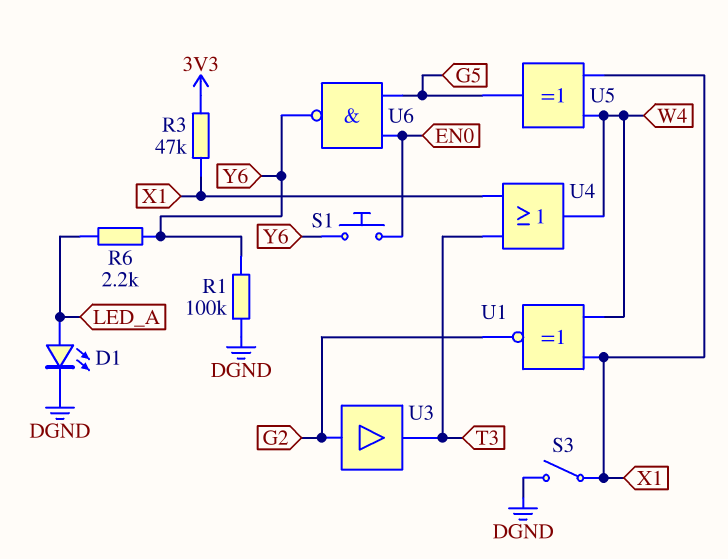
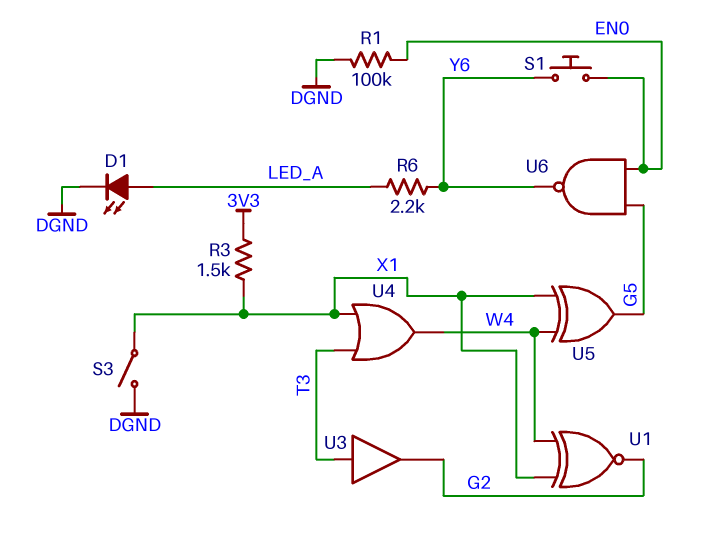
R1: 100k (DGND, Y6) -> 100k (DGND, EN0)
R3: 47k (3V3, X1) -> 1.5k (3V3, X1)
U3: buffer (in G2, out T3) -> buffer (in T3, out G2)

